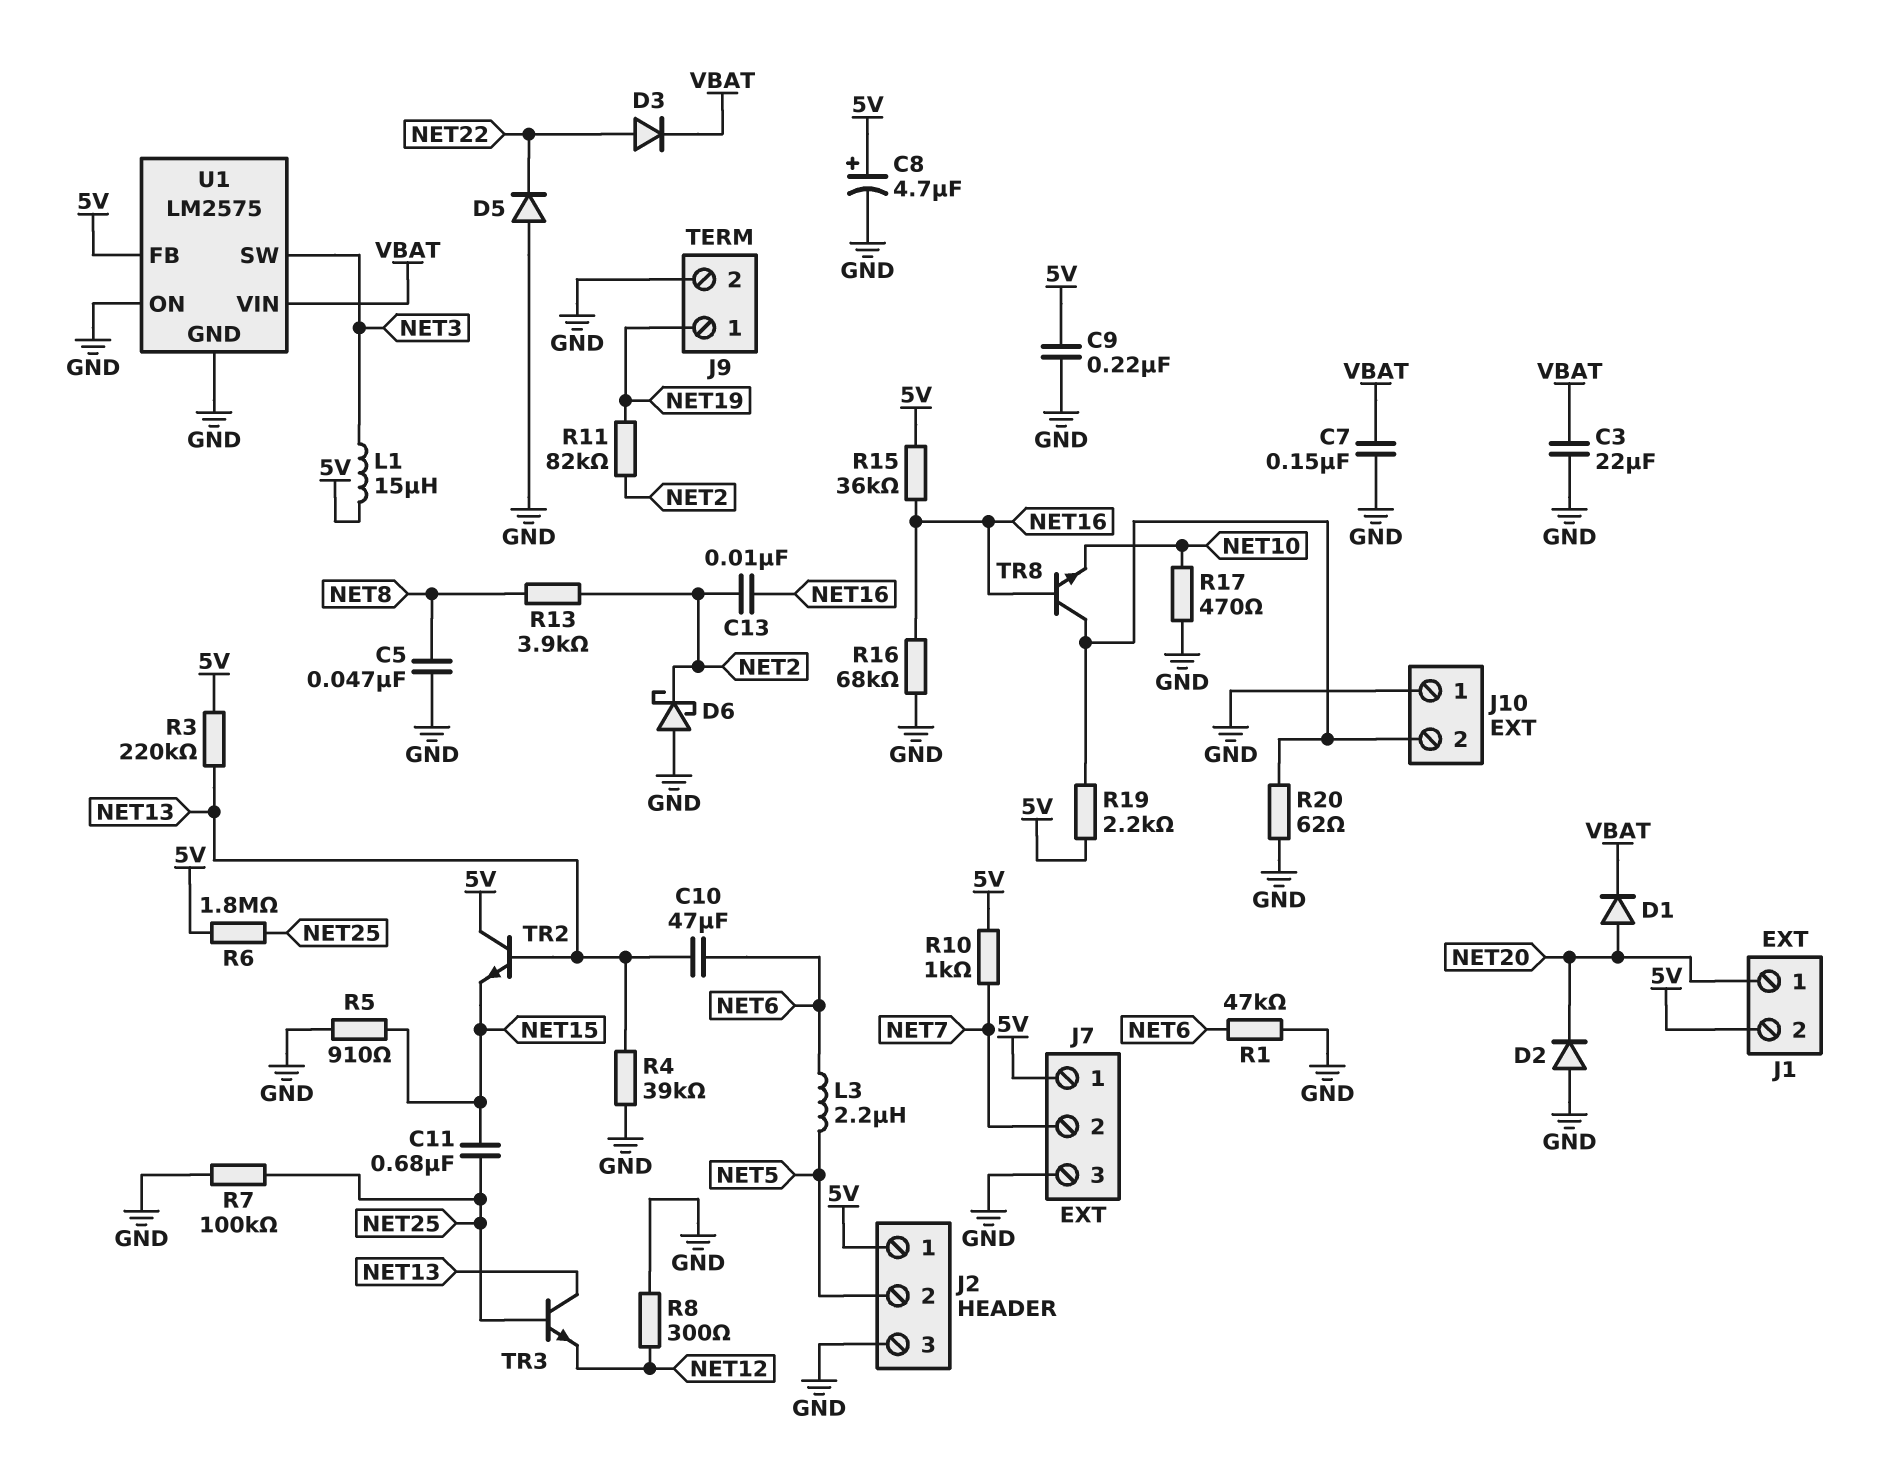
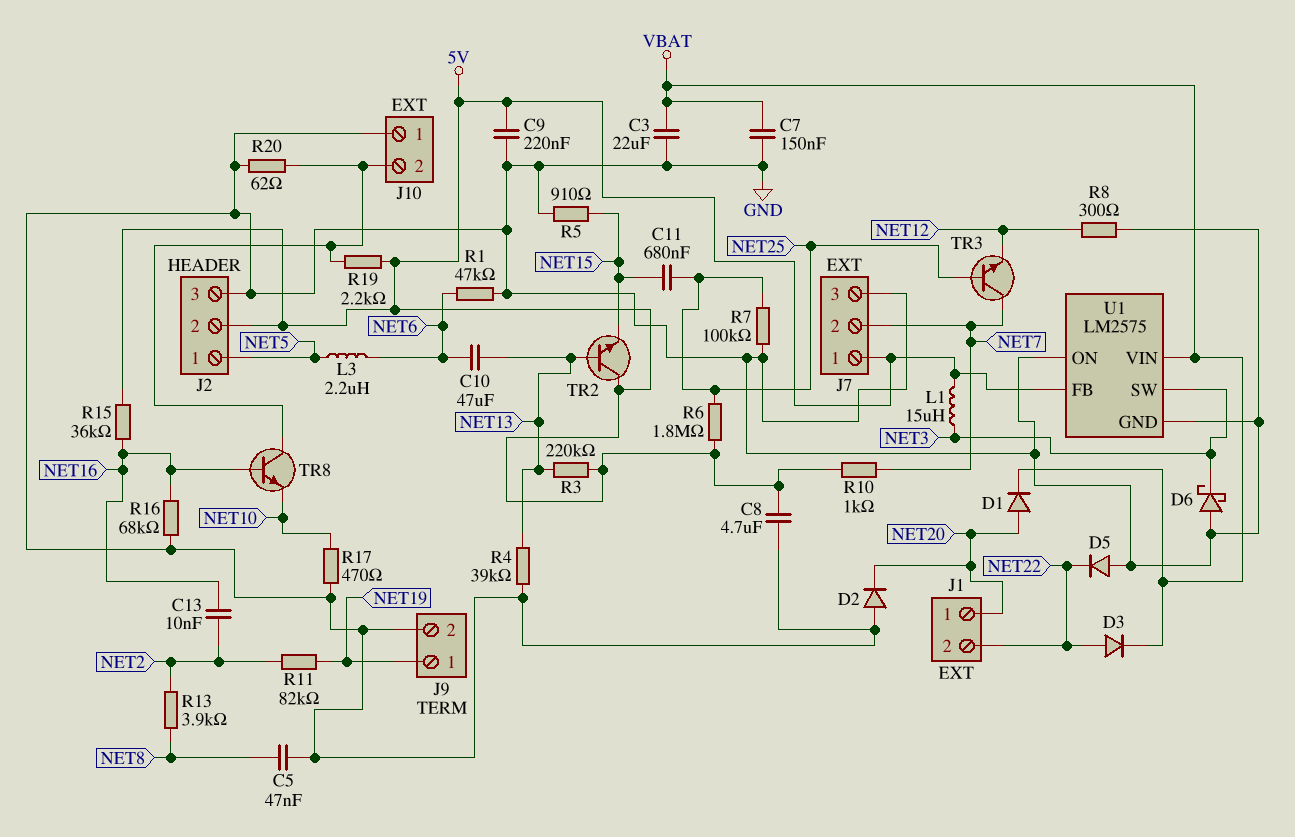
C8: 4.7uF (plus 5V, minus GND) -> 4.7uF (5V, GND)
D6: schottky (A GND, K NET2) -> schottky (A GND, K NET3)
J1 pin 2: 5V -> NET22
J2 pin 1: 5V -> NET5
J2 pin 2: NET5 -> 5V
TR3: NPN (B NET25, C NET13, E NET12) -> NPN (B NET25, C NET7, E NET12)

